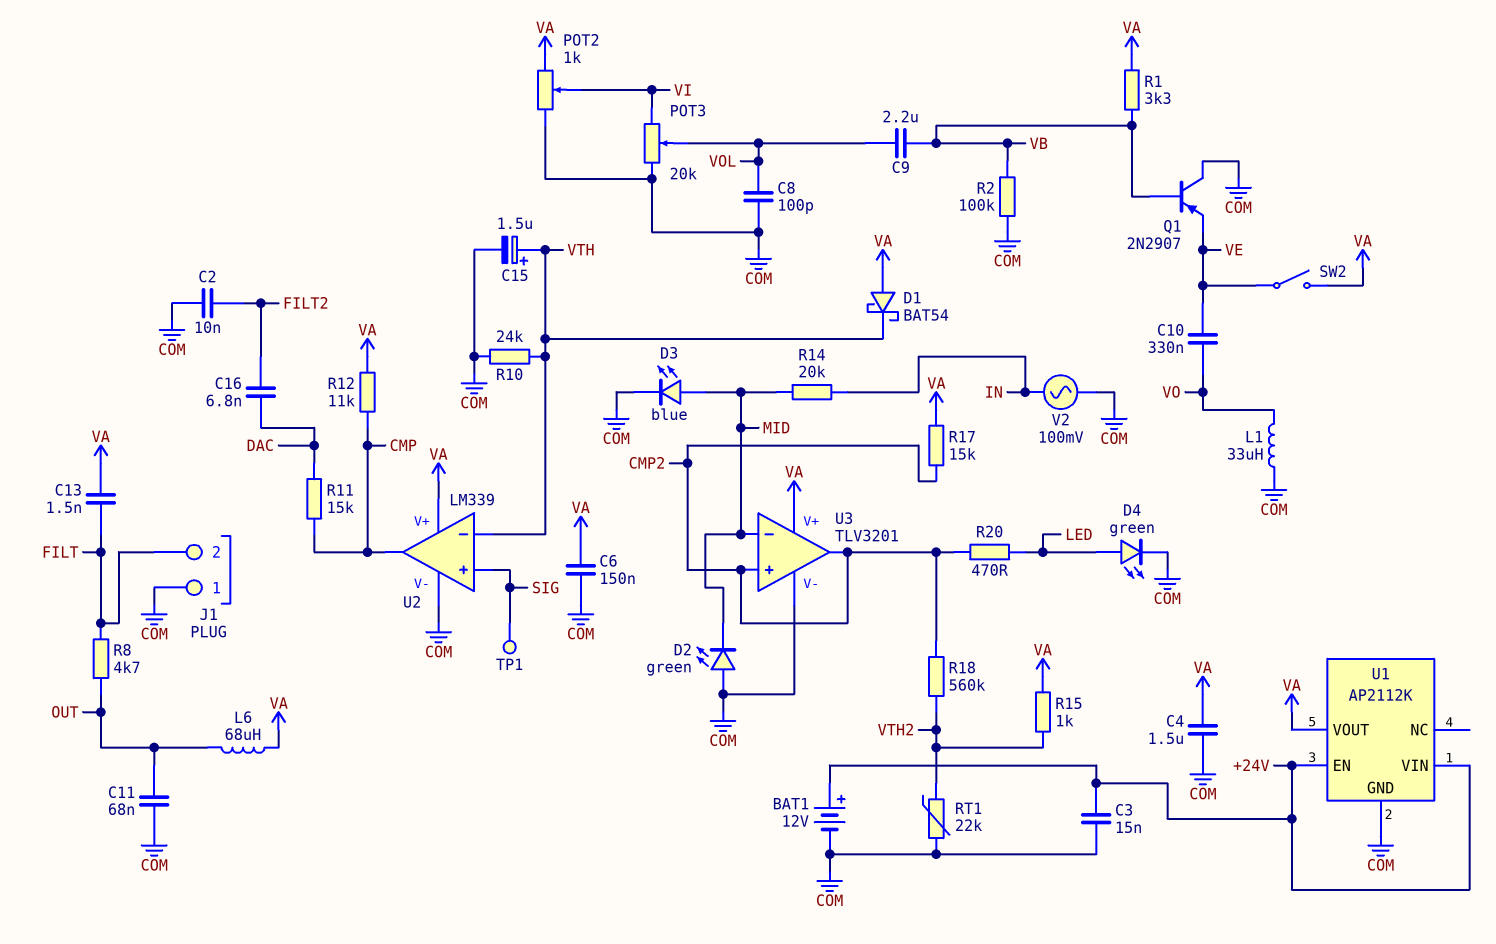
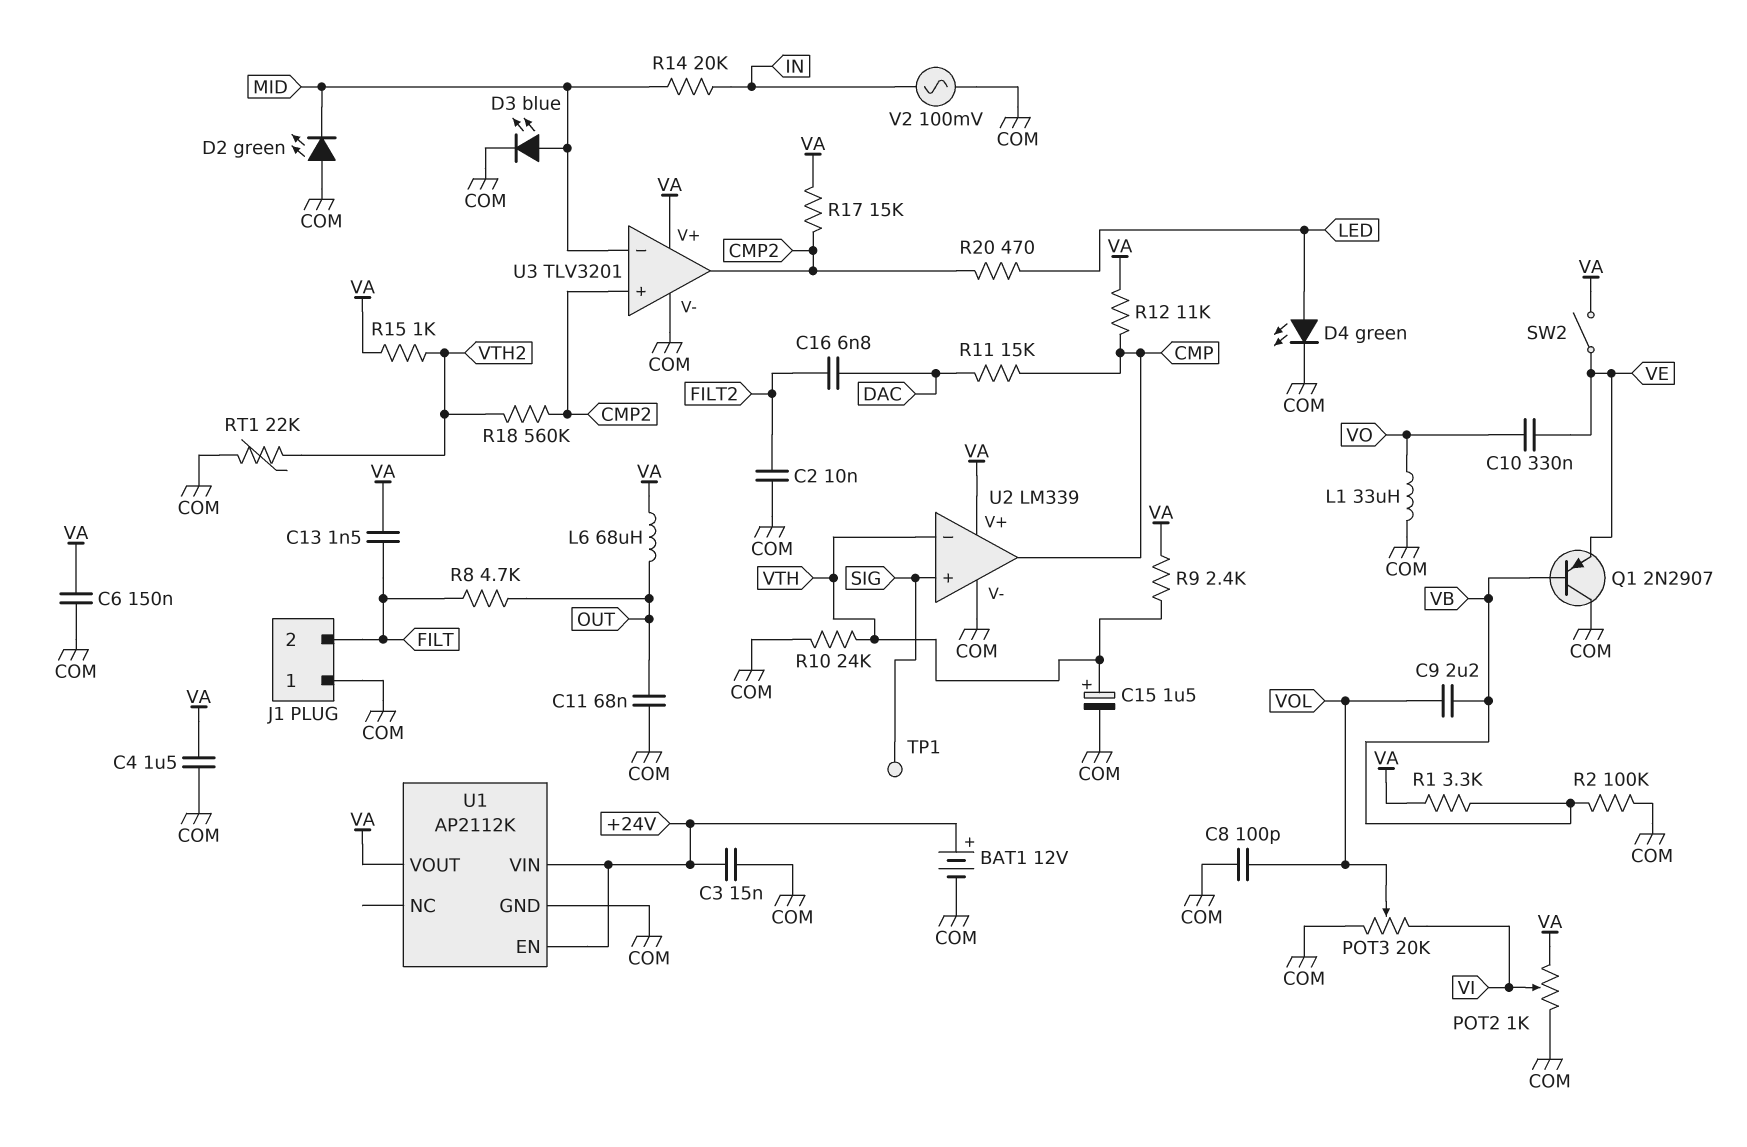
D1: schottky BAT54 (A VA, K VTH) -> none
R9: none -> 2.4k (VA, VTH)

